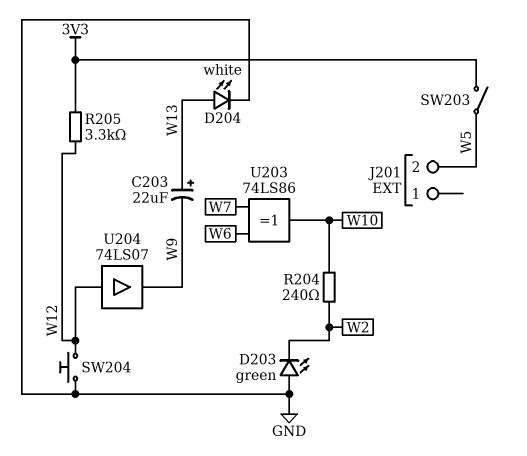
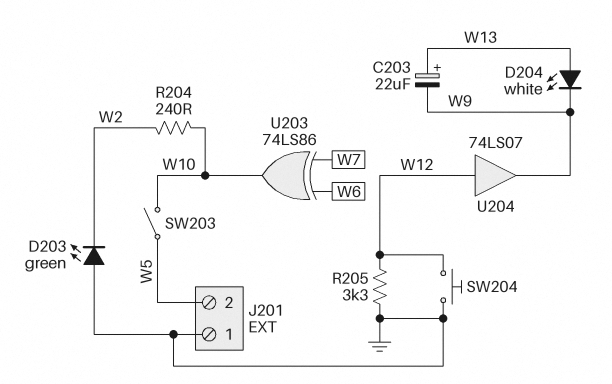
D204: LED white (A W13, K GND) -> LED white (A W13, K W9)
J201 pin 1: none -> GND
R205: 3.3k (3V3, W12) -> 3.3k (GND, W12)
SW203: switch (3V3, W5) -> switch (W5, W10)

